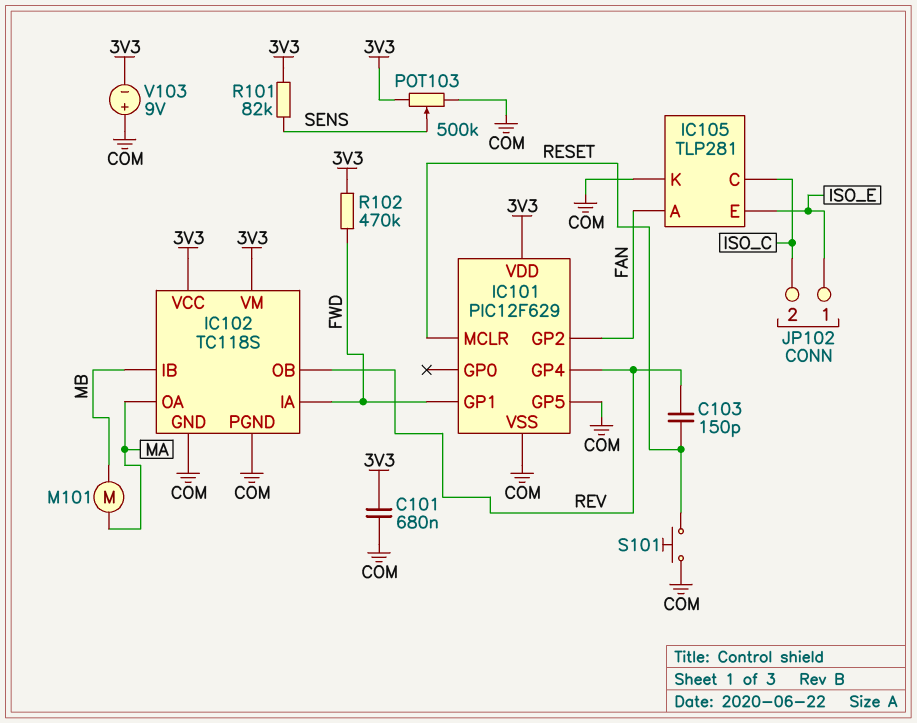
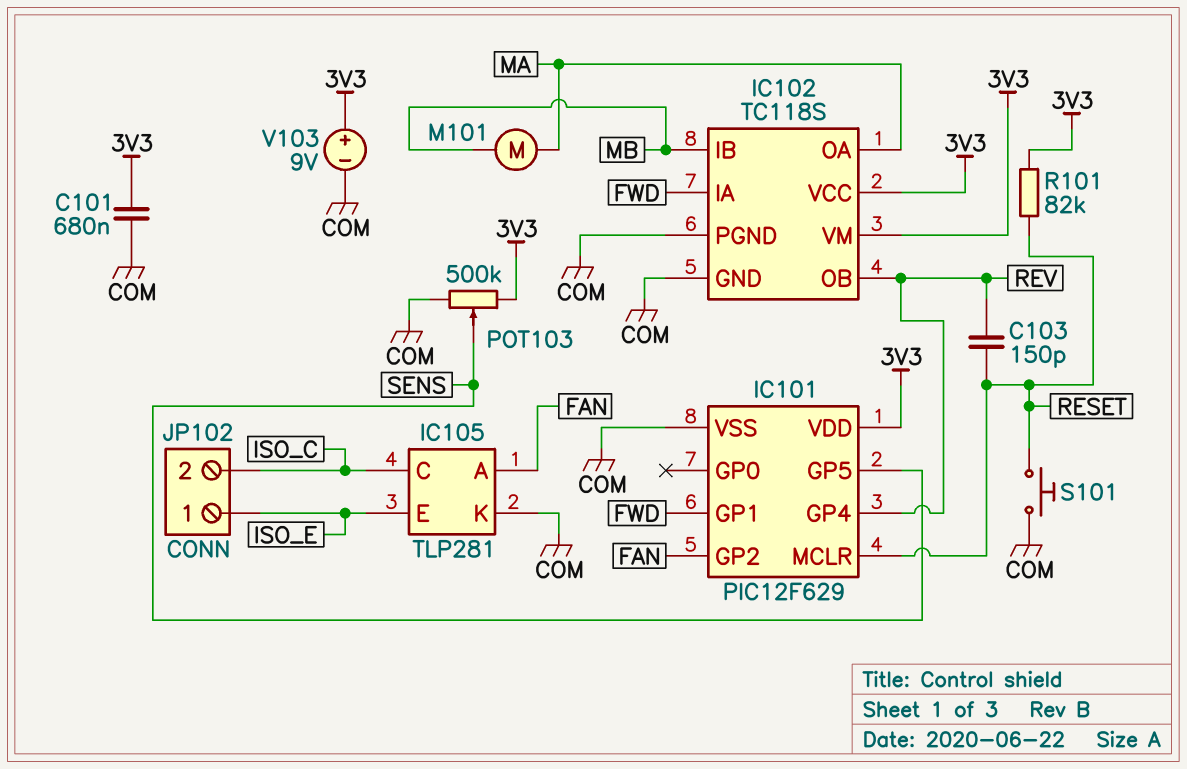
IC101 pin GP5: COM -> SENS
R101: 82k (3V3, SENS) -> 82k (3V3, RESET)
R102: 470k (3V3, FWD) -> none
V103: 9V (plus COM, minus 3V3) -> 9V (plus 3V3, minus COM)

